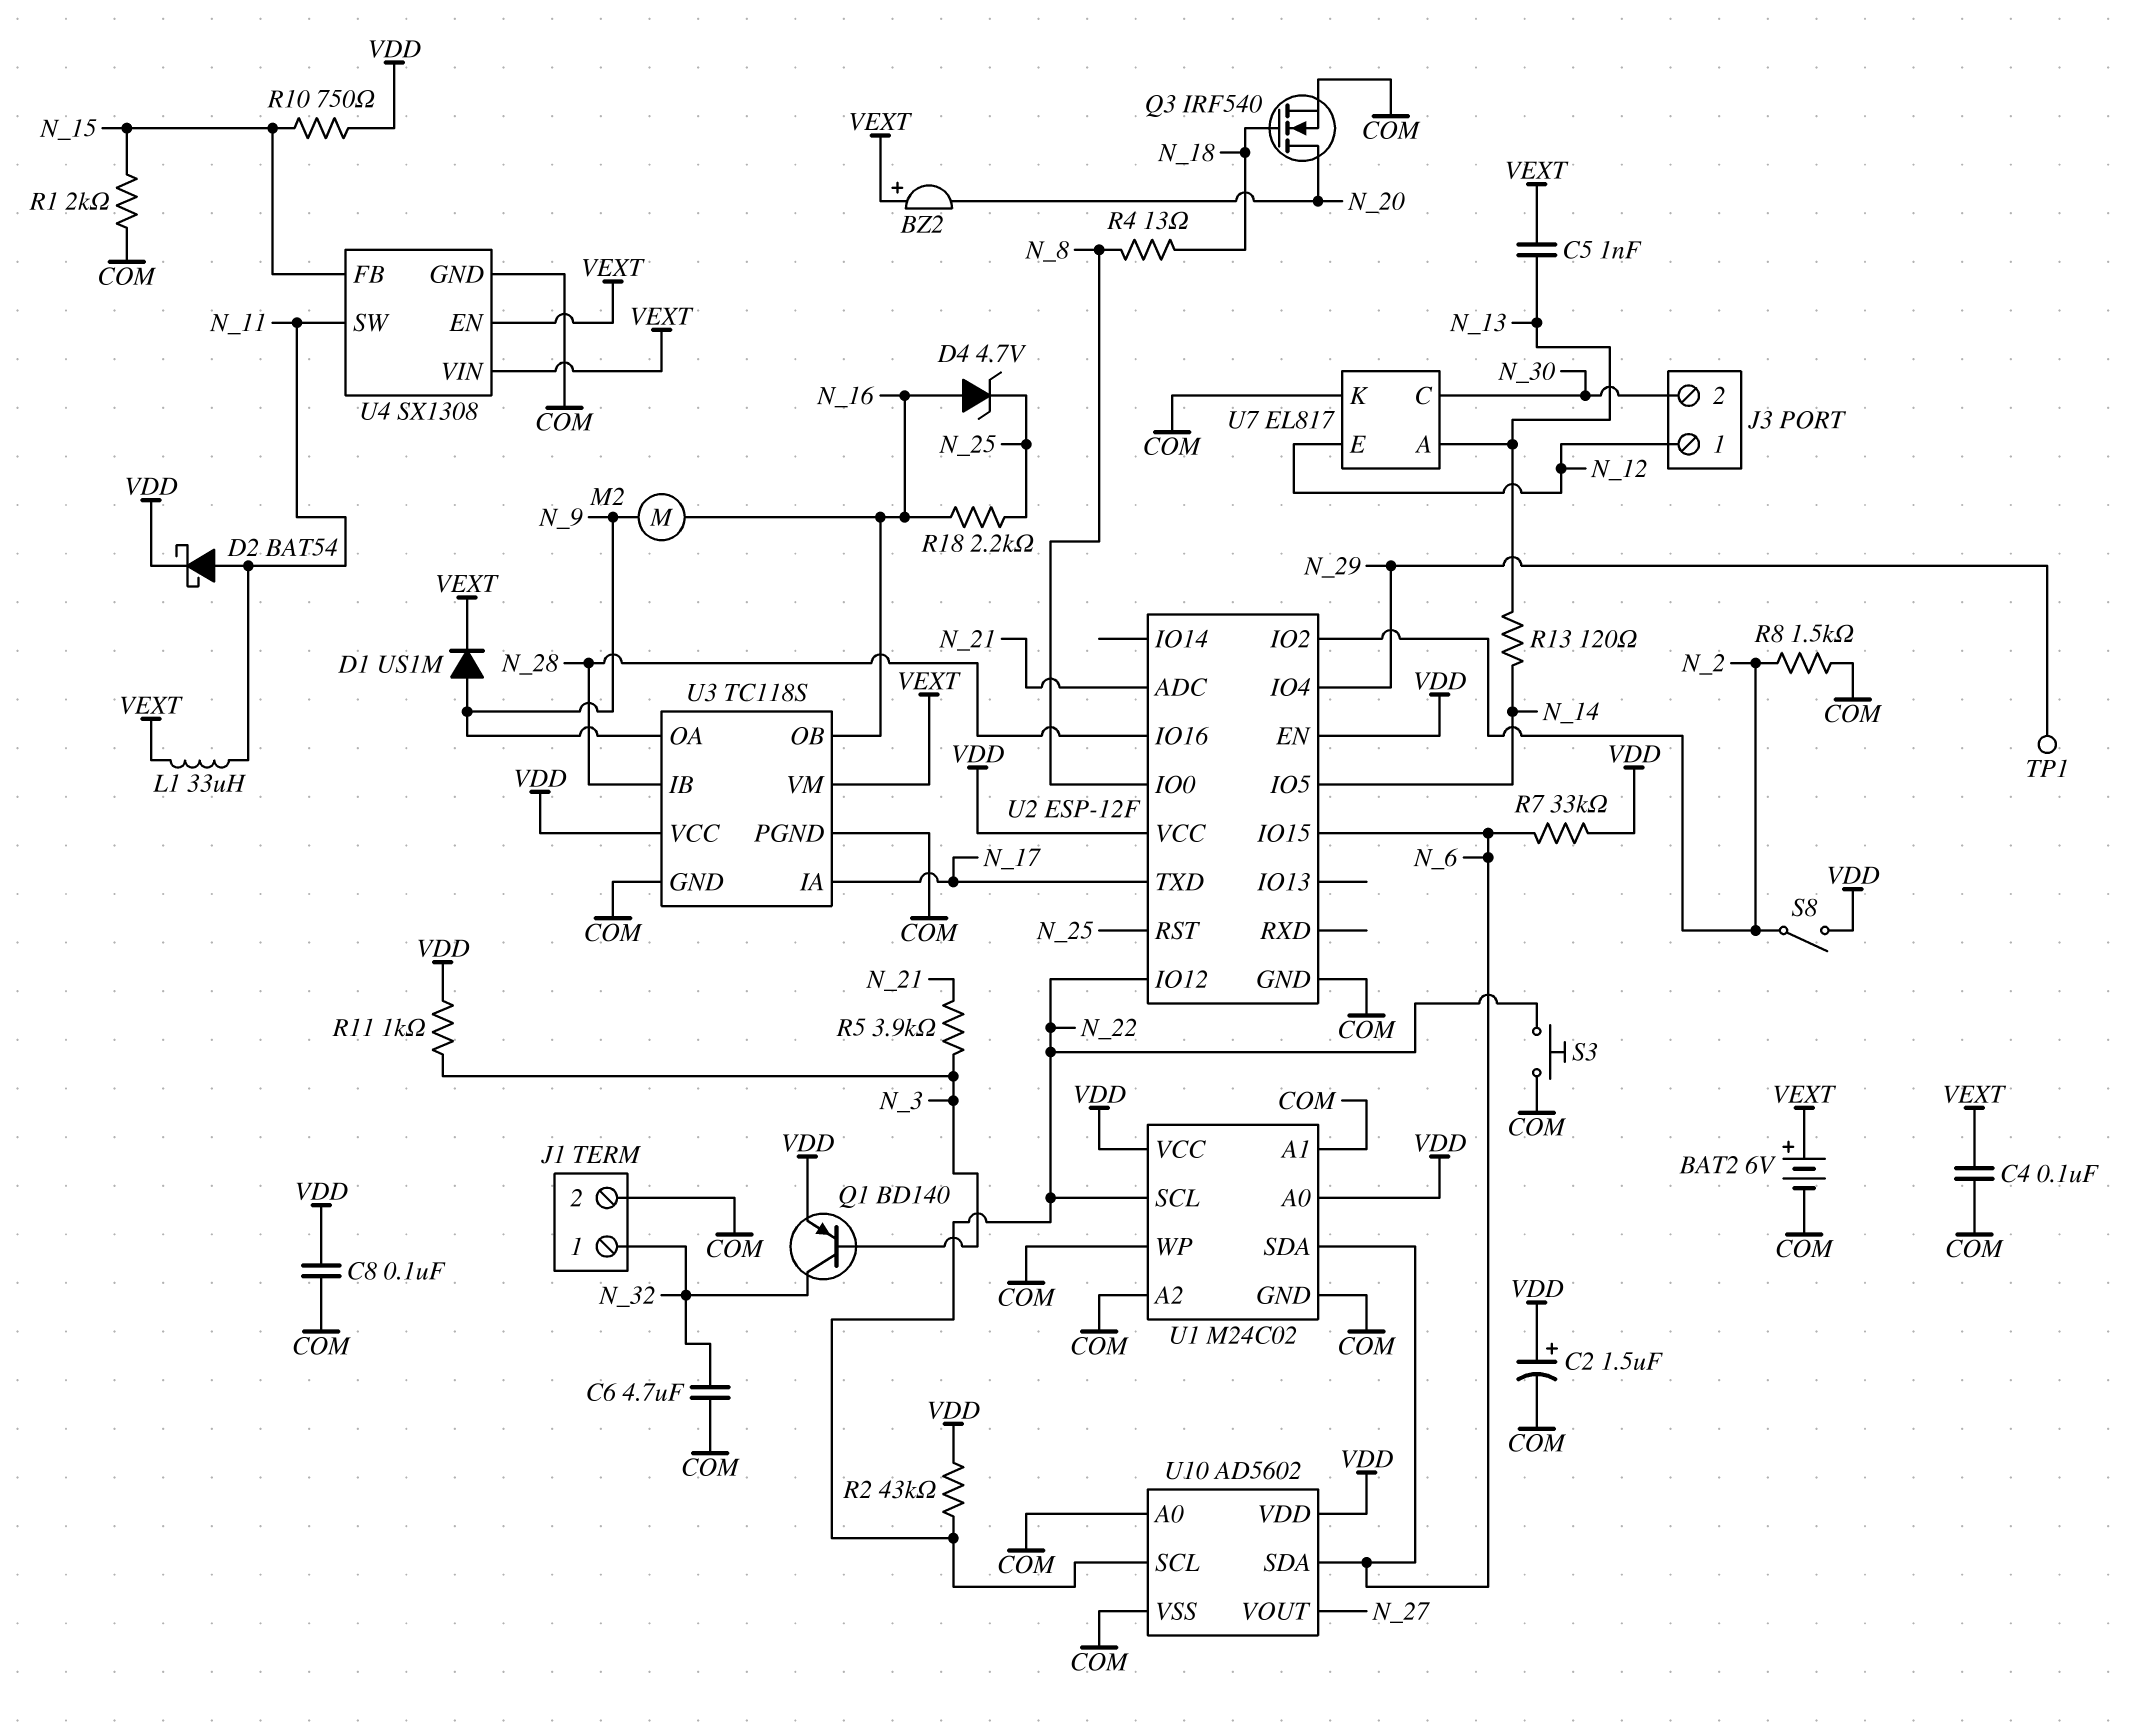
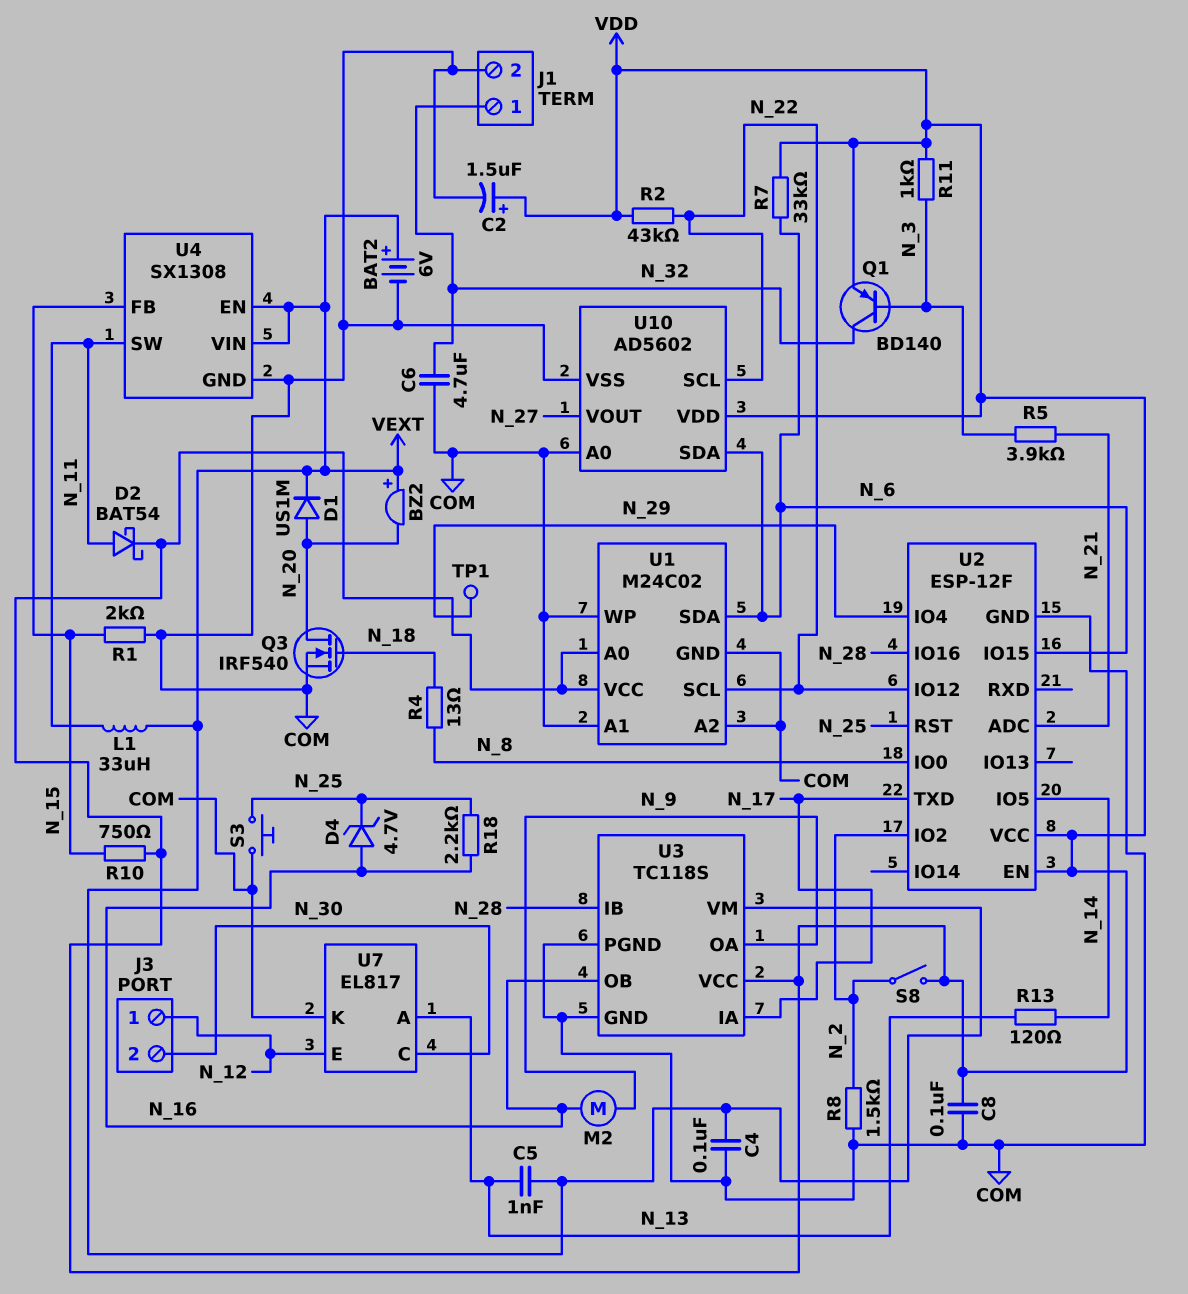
D1: diode US1M (A N_9, K VEXT) -> diode US1M (A N_20, K VEXT)
S3: button (COM, N_22) -> button (COM, N_25)

